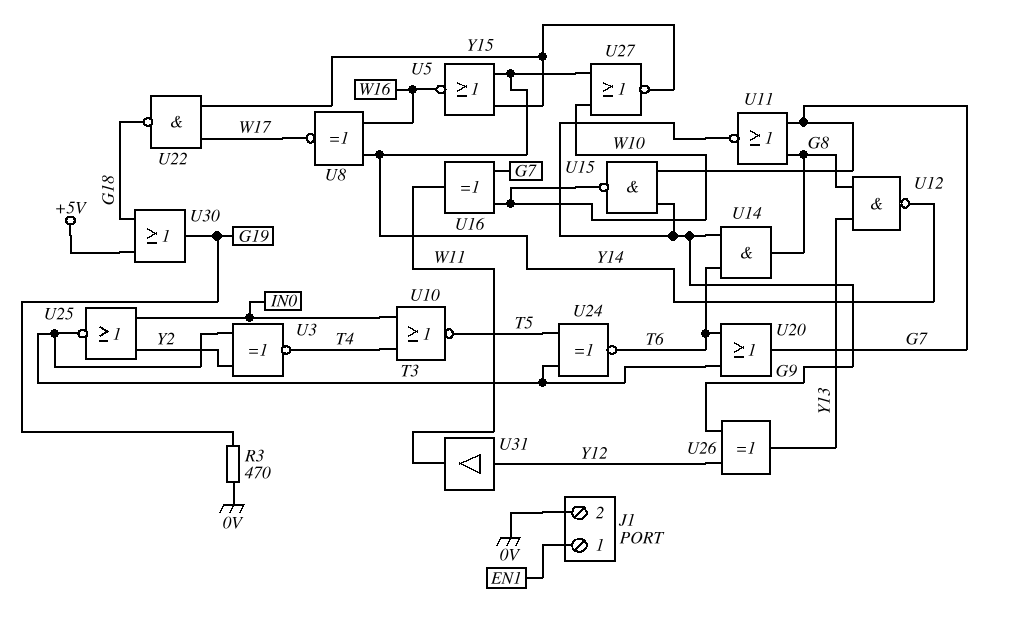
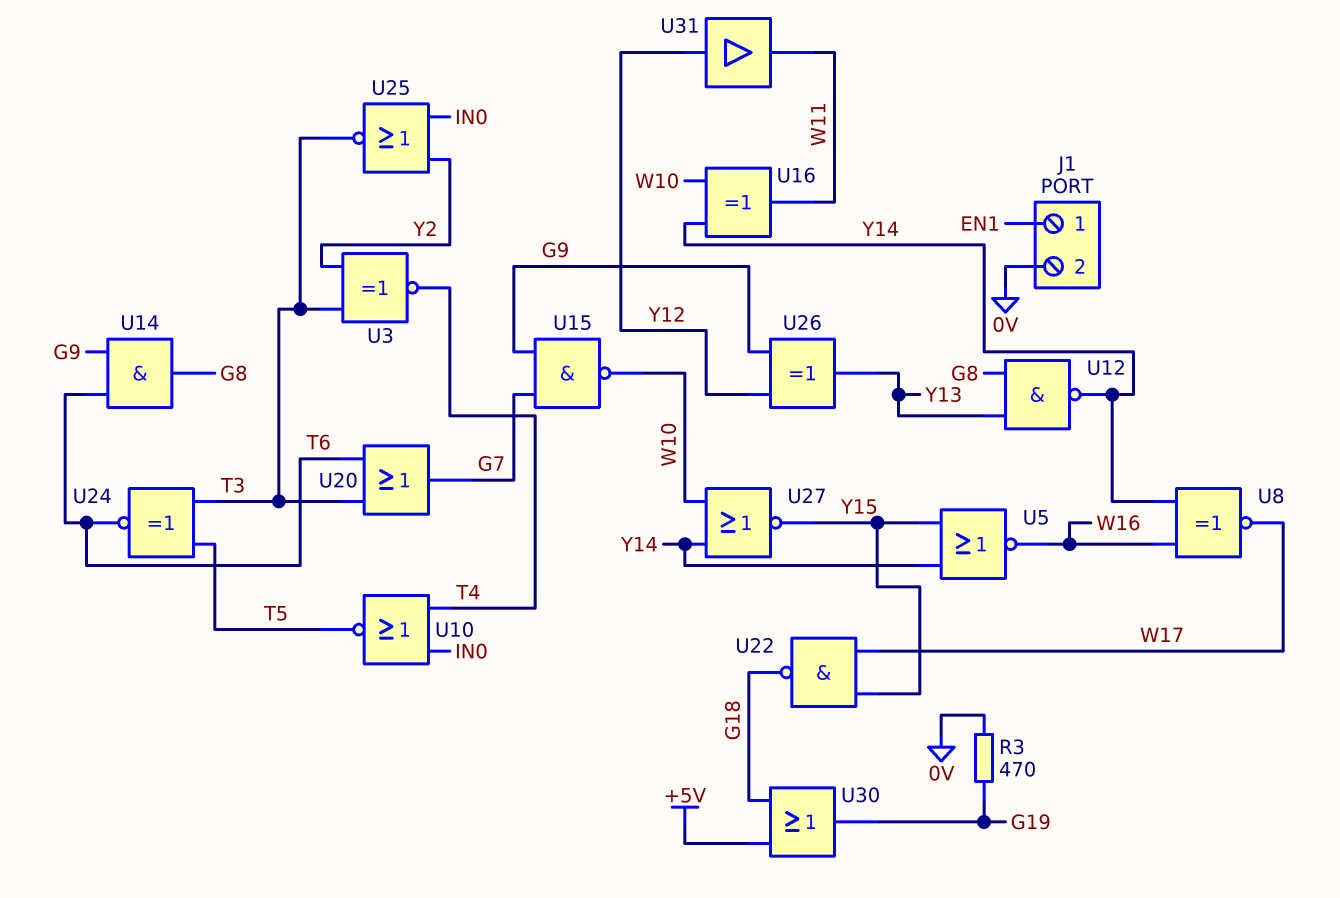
U11: NOR (in G7, in G8, out G9) -> none
U16: XOR (in G7, in W10, out W11) -> XOR (in W10, in Y14, out W11)

